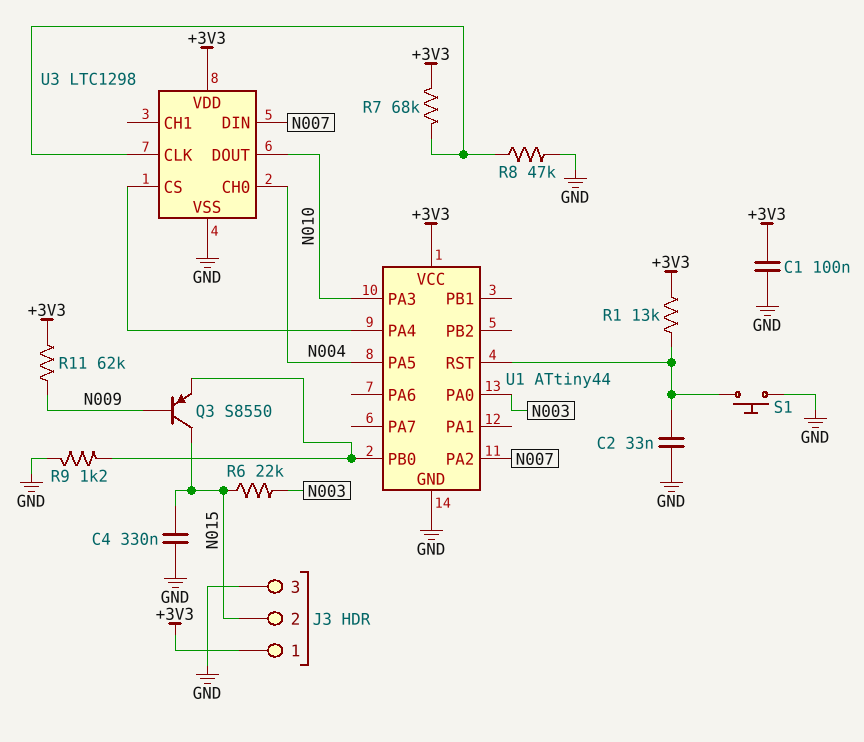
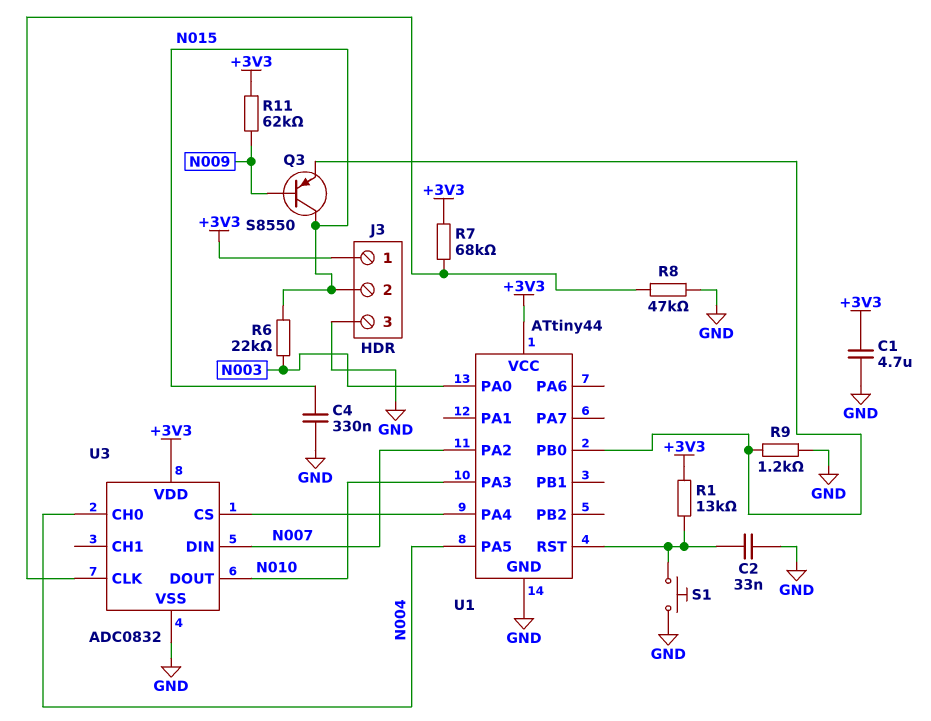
C1: 100nF (+3V3, GND) -> 4.7uF (+3V3, GND)
U3: LTC1298 -> ADC0832

